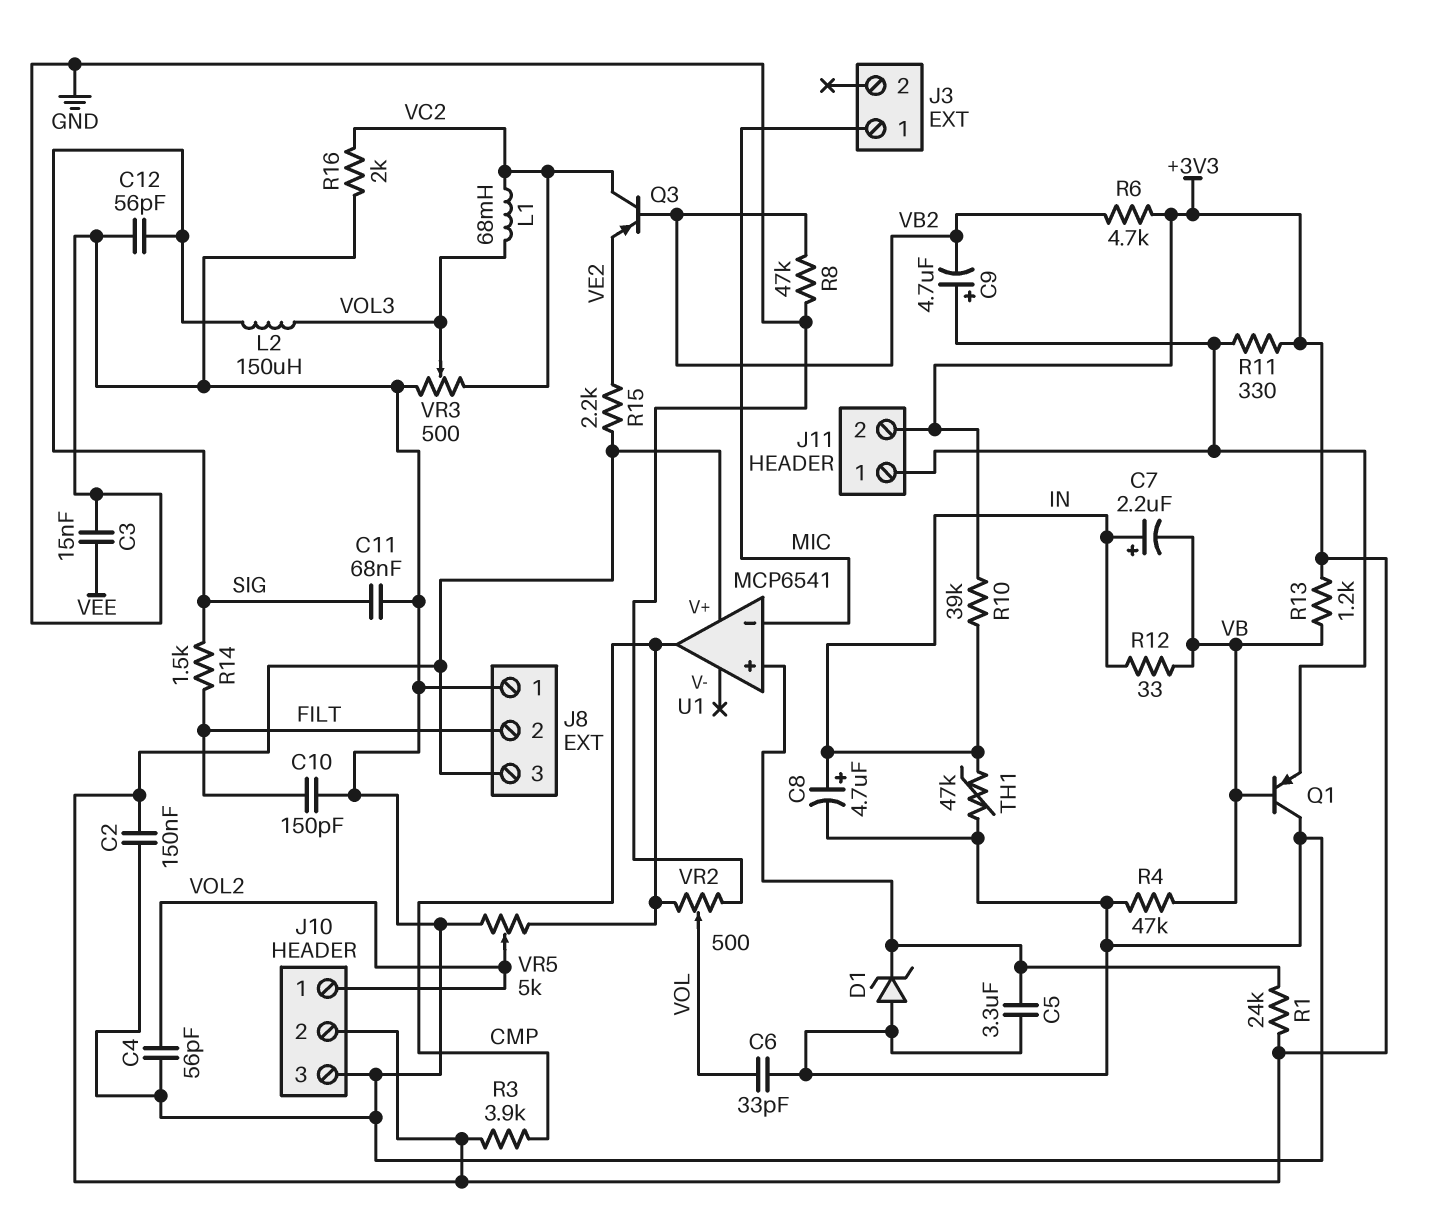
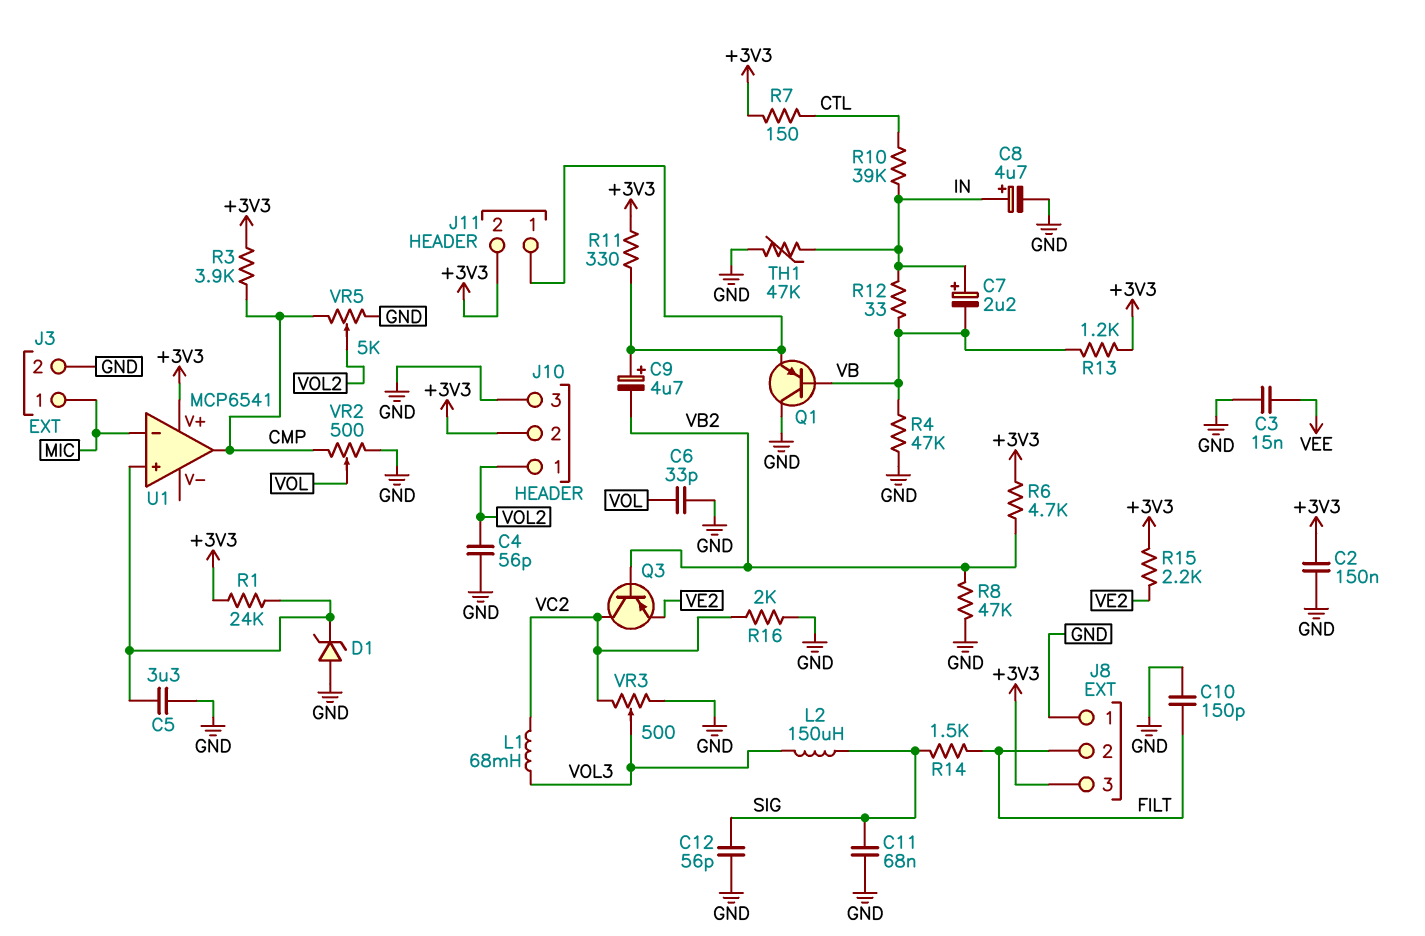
J3 pin 2: none -> GND
R7: none -> 150 (+3V3, CTL)
R10: 39k (+3V3, IN) -> 39k (CTL, IN)

